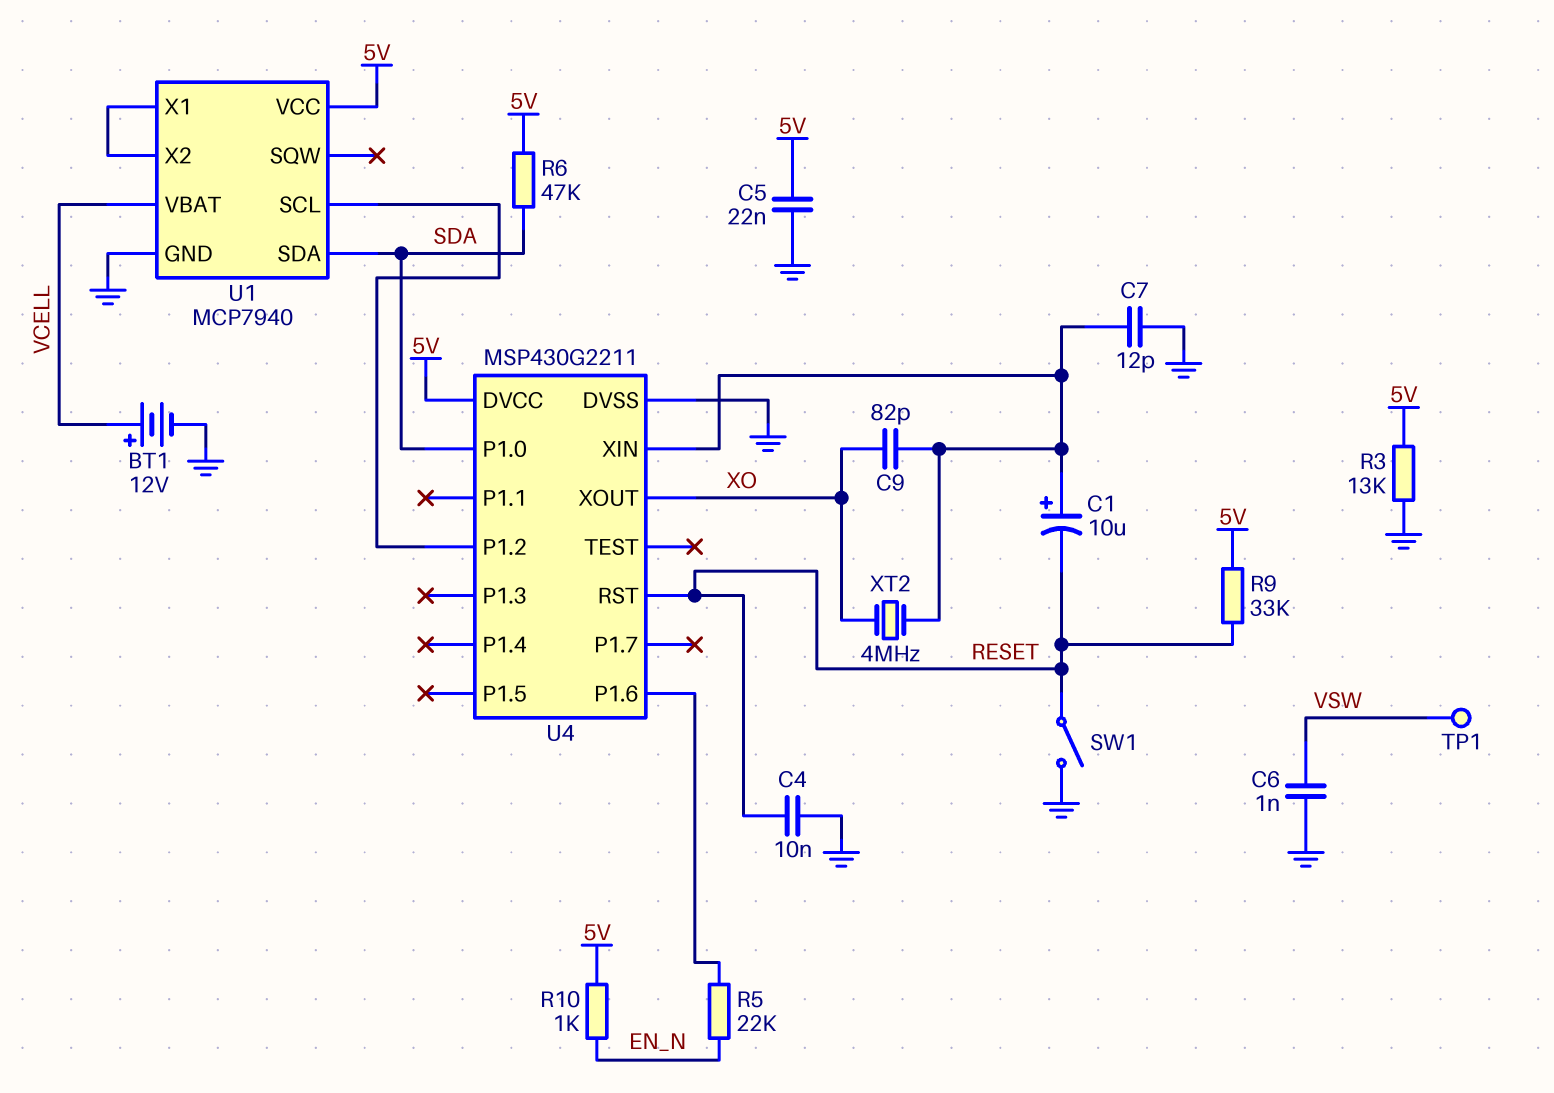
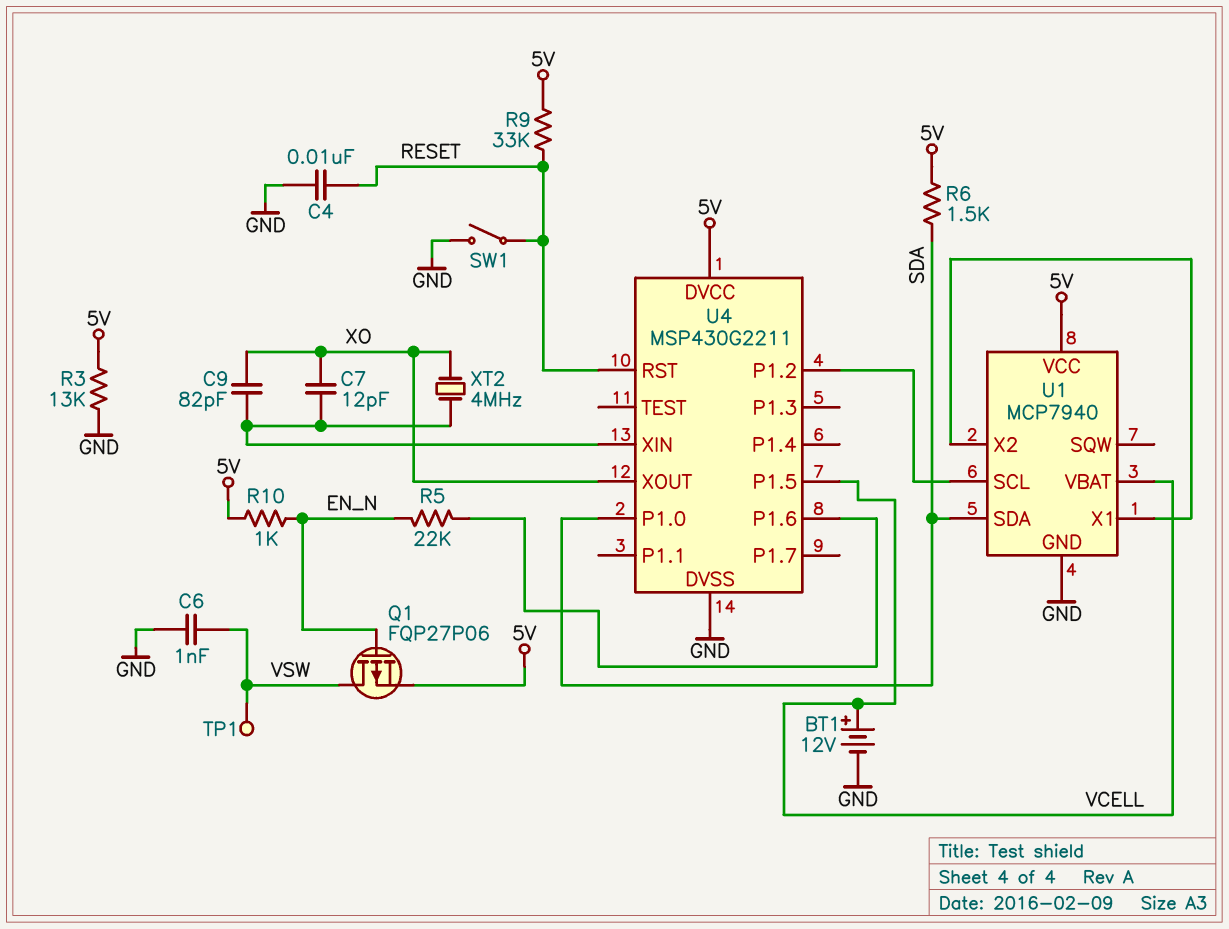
C1: 10uF (plus U4/XIN, minus RESET) -> none
C5: 22nF (5V, GND) -> none
C7: 12pF (GND, U4/XIN) -> 12pF (U4/XIN, XO)
Q1: none -> PMOS FQP27P06 (G EN_N, D VSW, S 5V)
R6: 47k (5V, SDA) -> 1.5k (5V, SDA)
U4 pin P1.5: none -> VCELL

